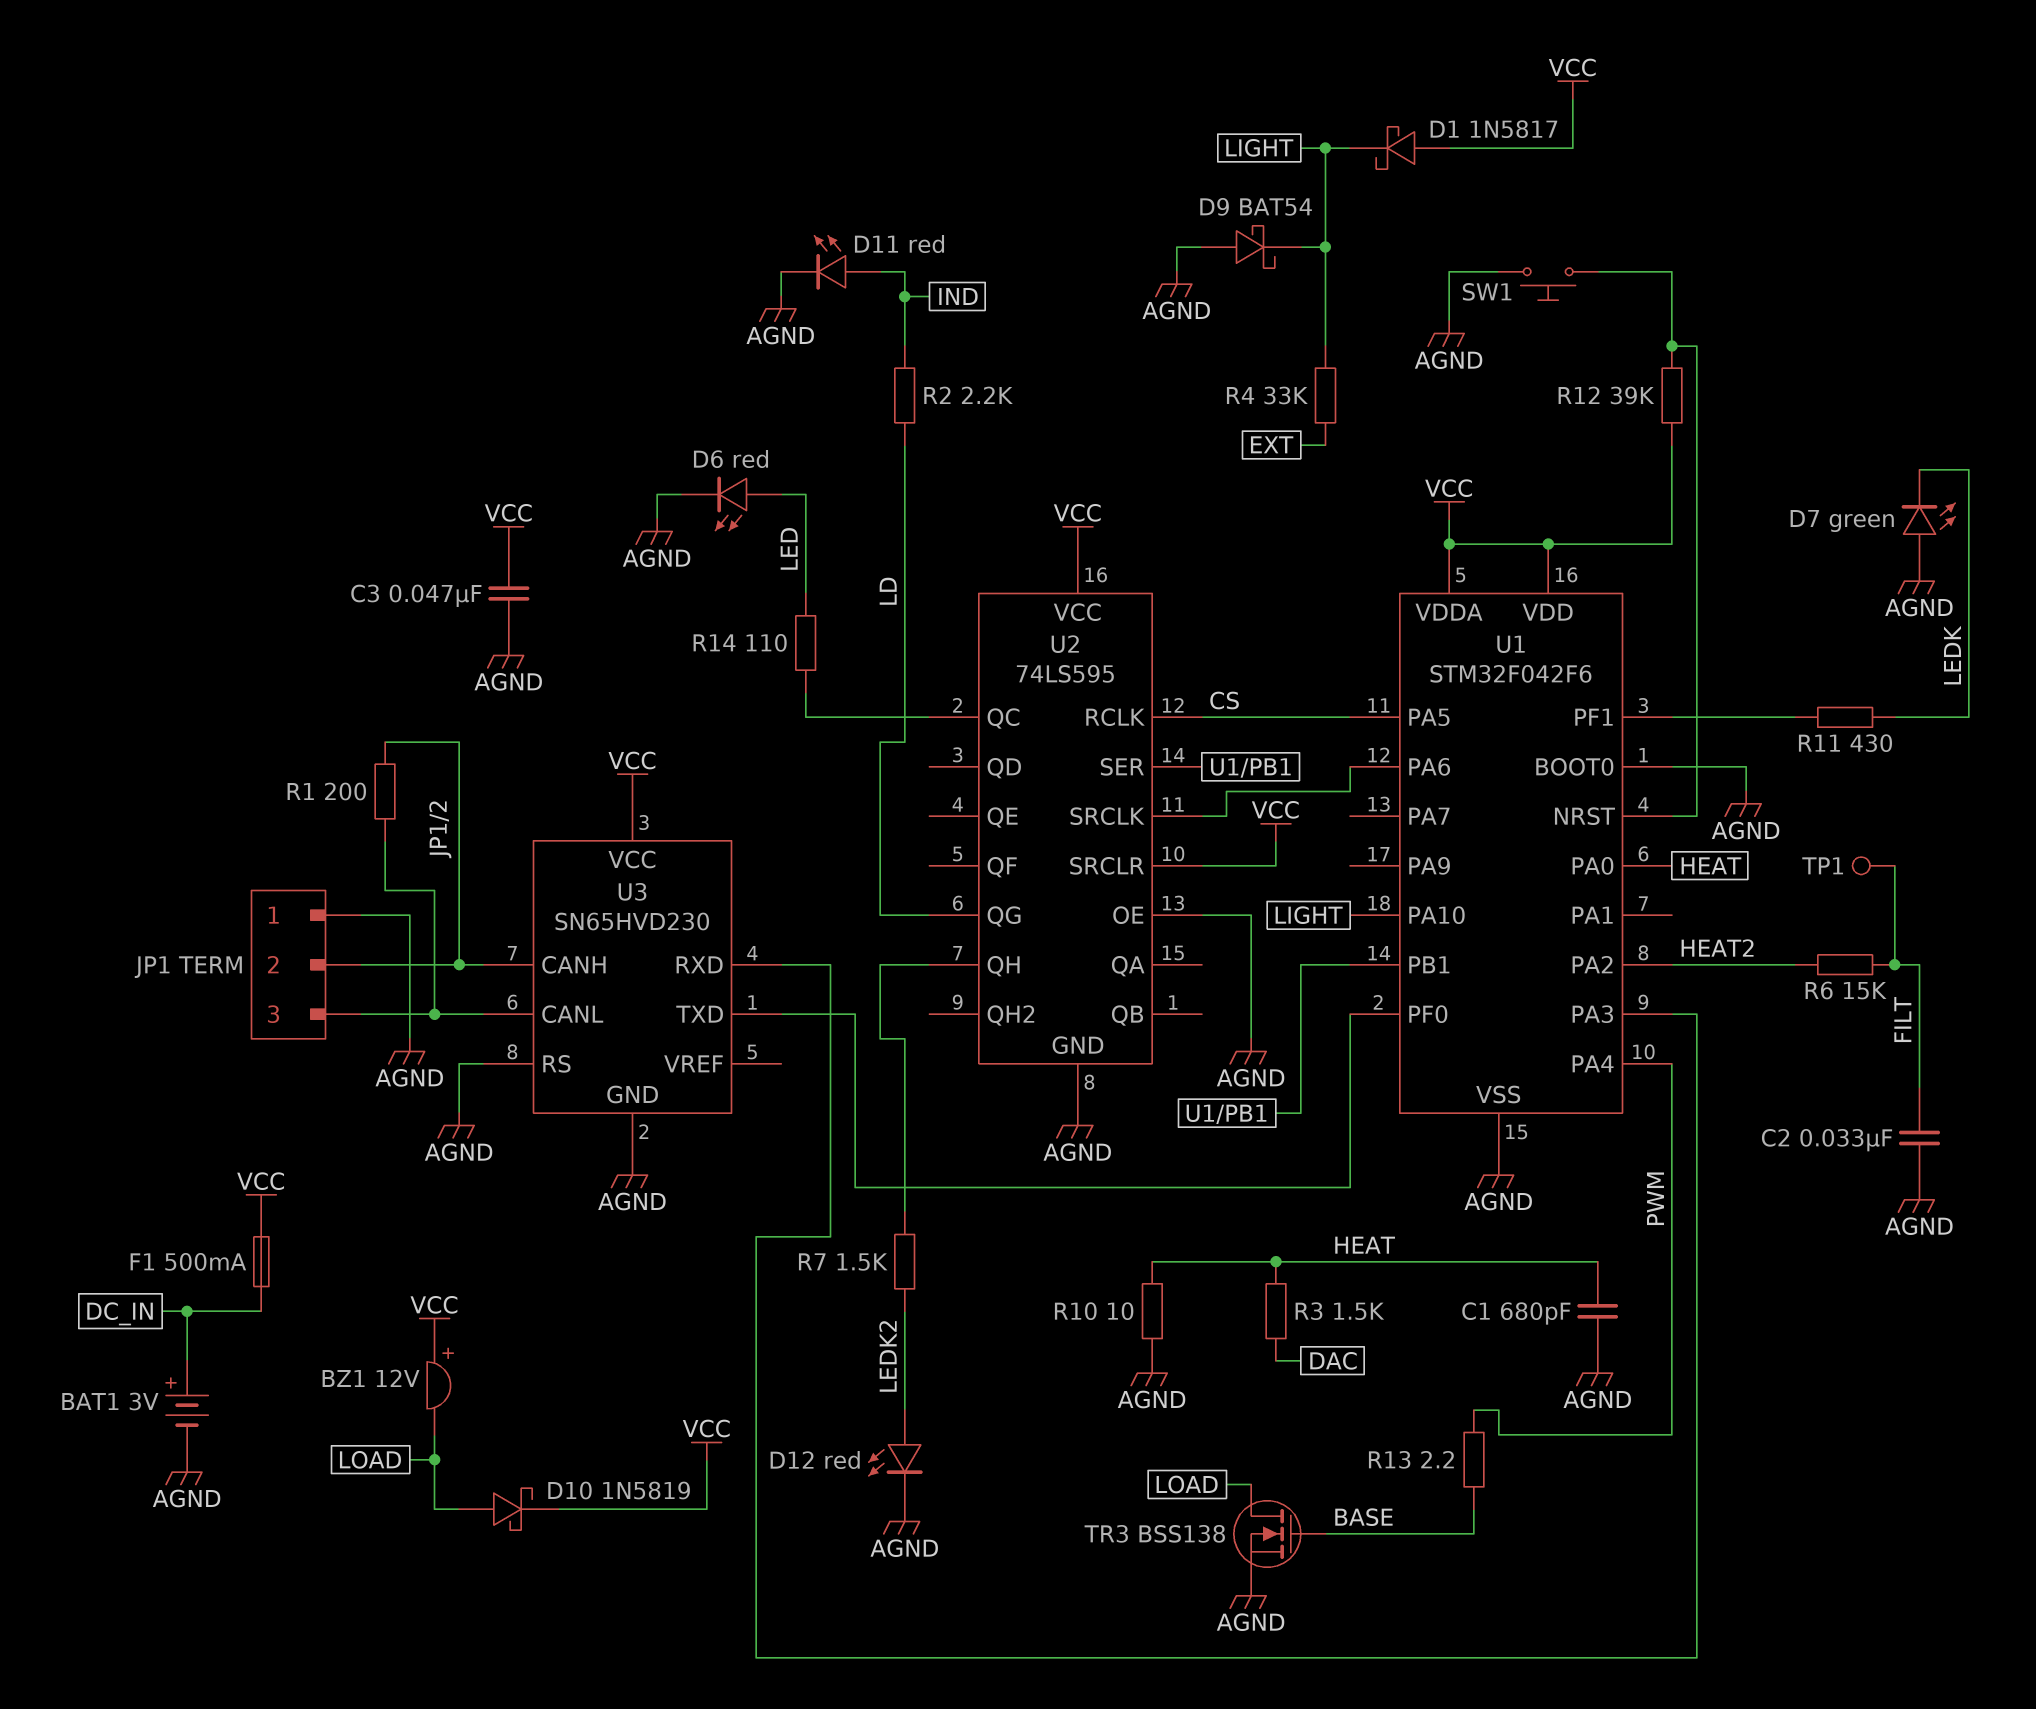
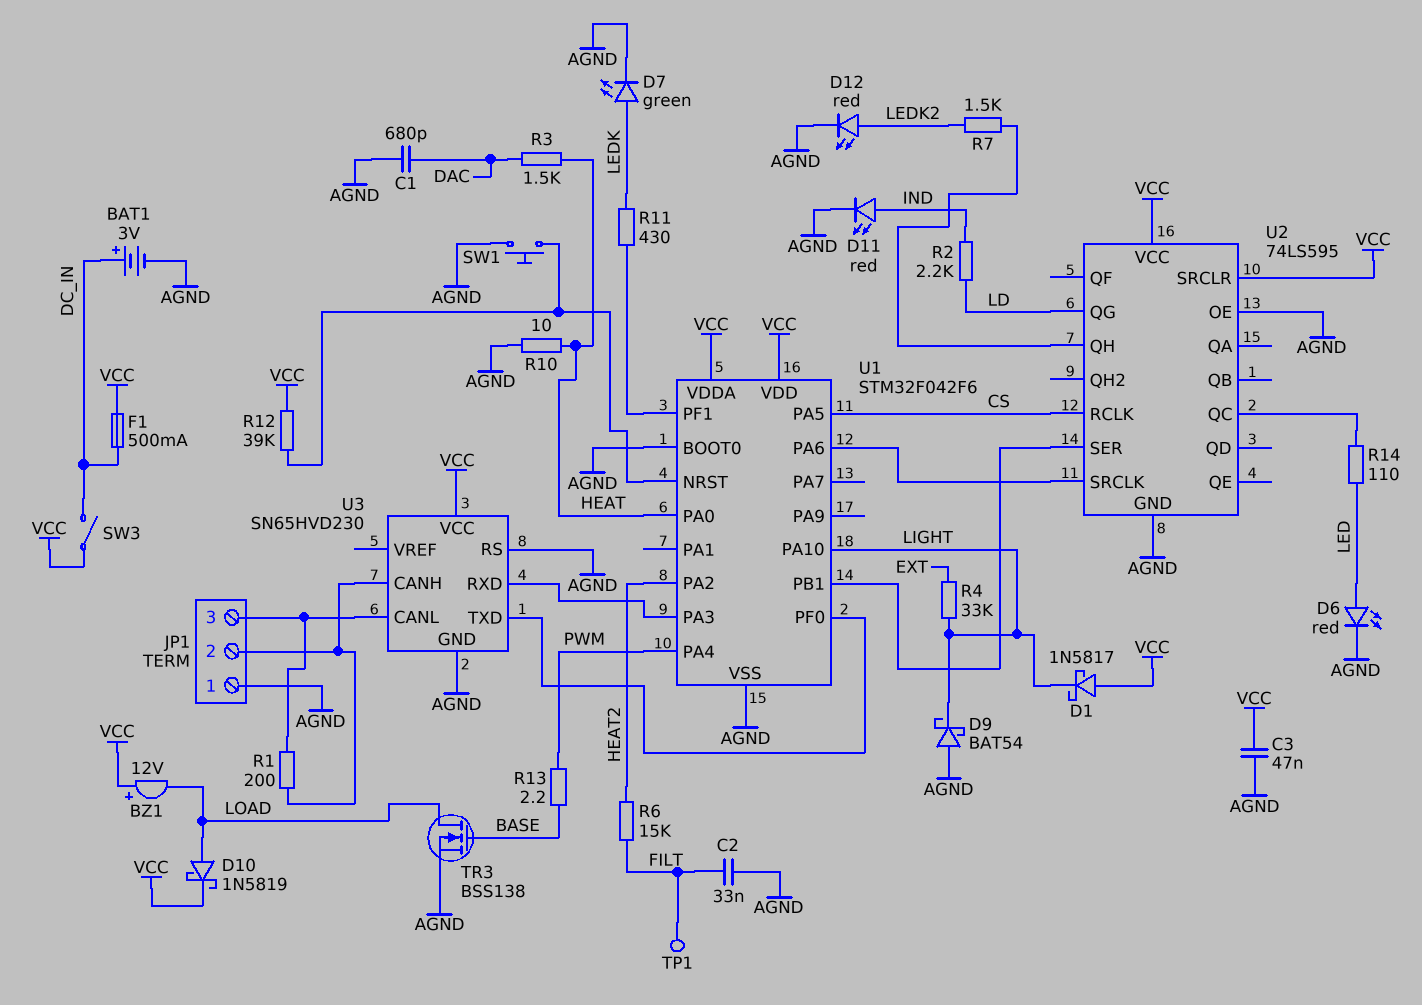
C1: 680pF (AGND, HEAT) -> 680pF (AGND, DAC)
D7: LED green (A AGND, K LEDK) -> LED green (A LEDK, K AGND)
SW3: none -> switch (DC_IN, VCC)

